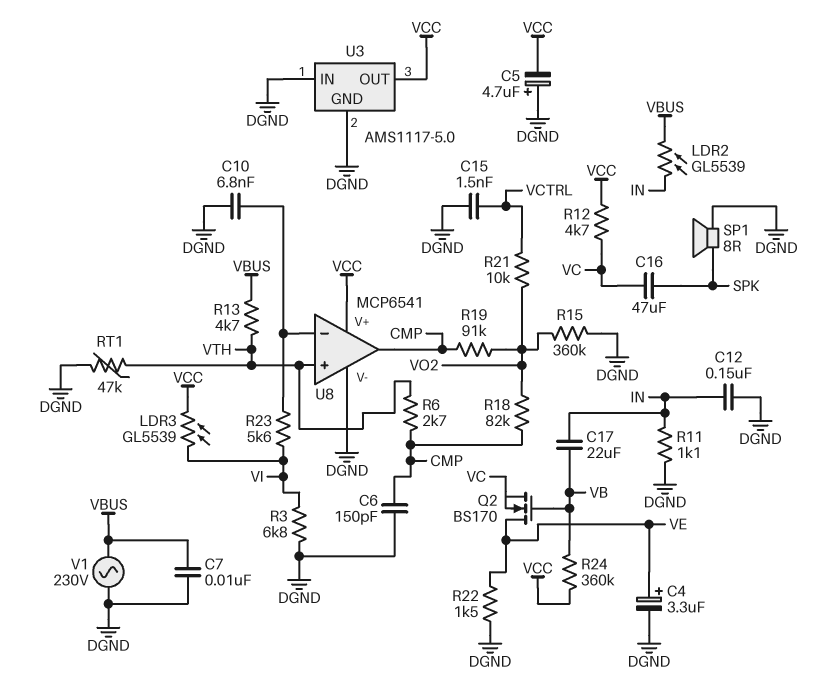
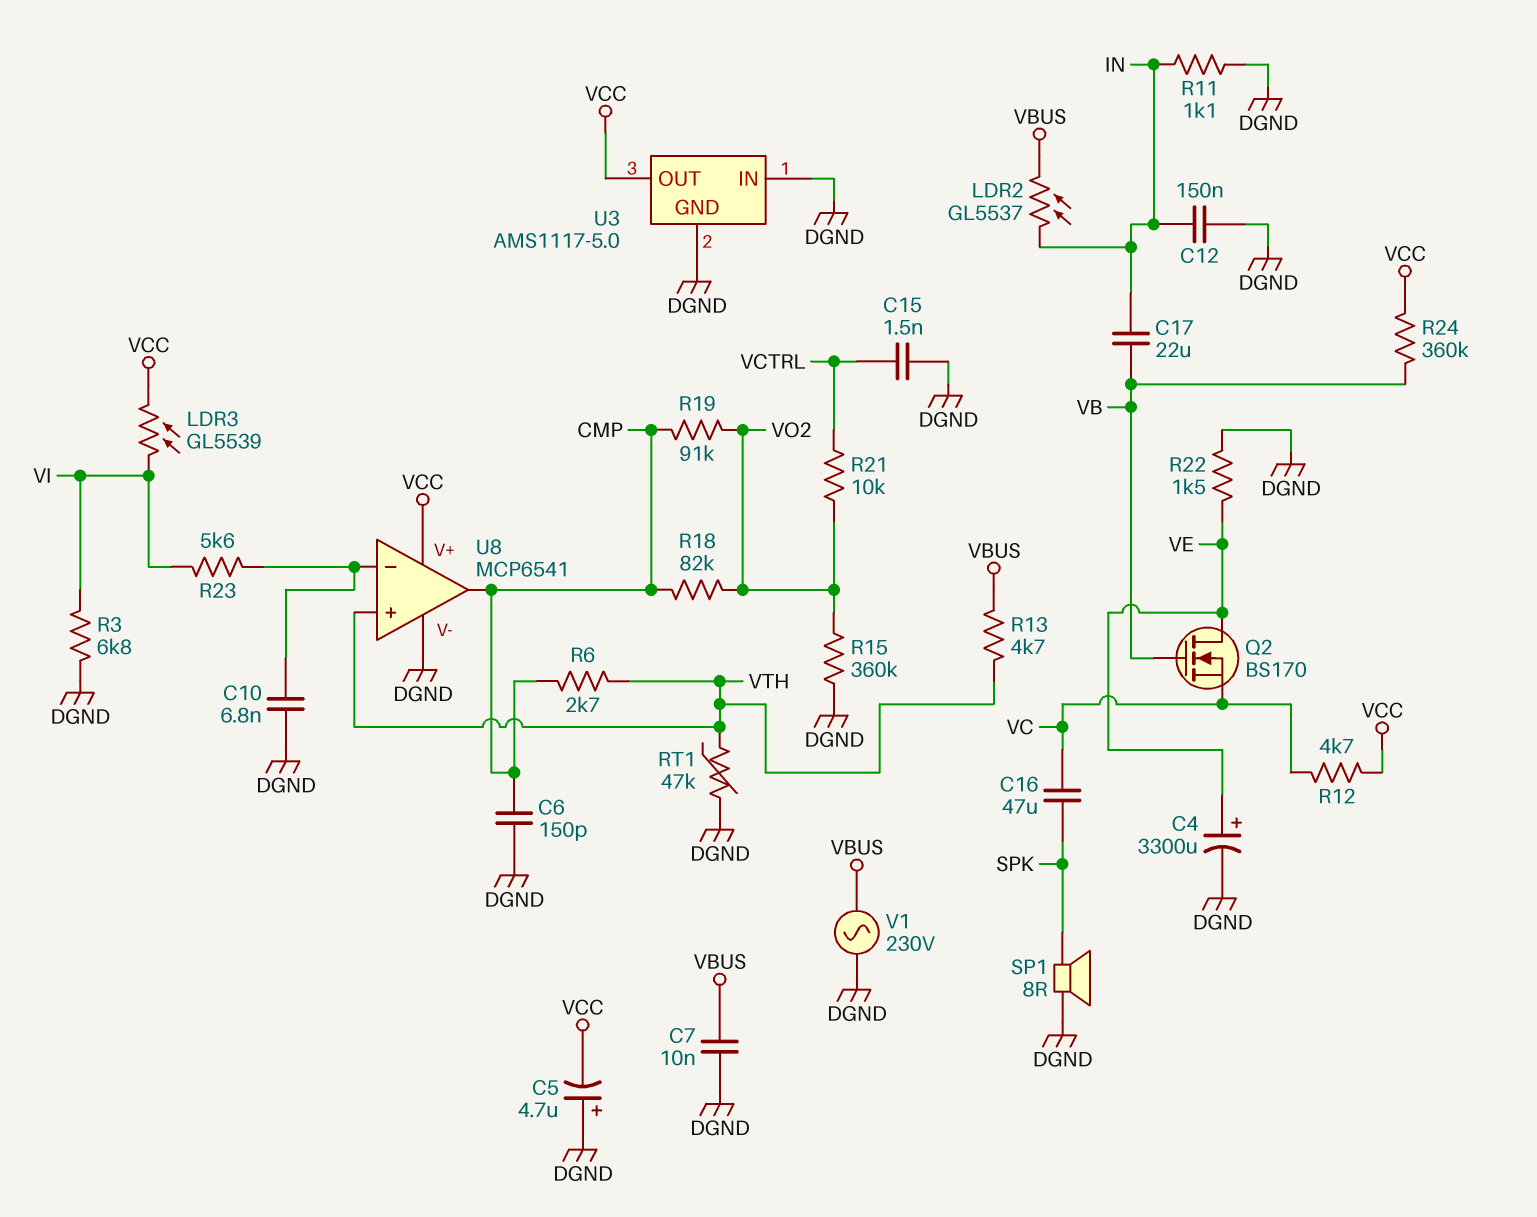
C4: 3.3uF (plus VE, minus DGND) -> 3300uF (plus VE, minus DGND)
LDR2: GL5539 (IN, VBUS) -> GL5537 (IN, VBUS)

